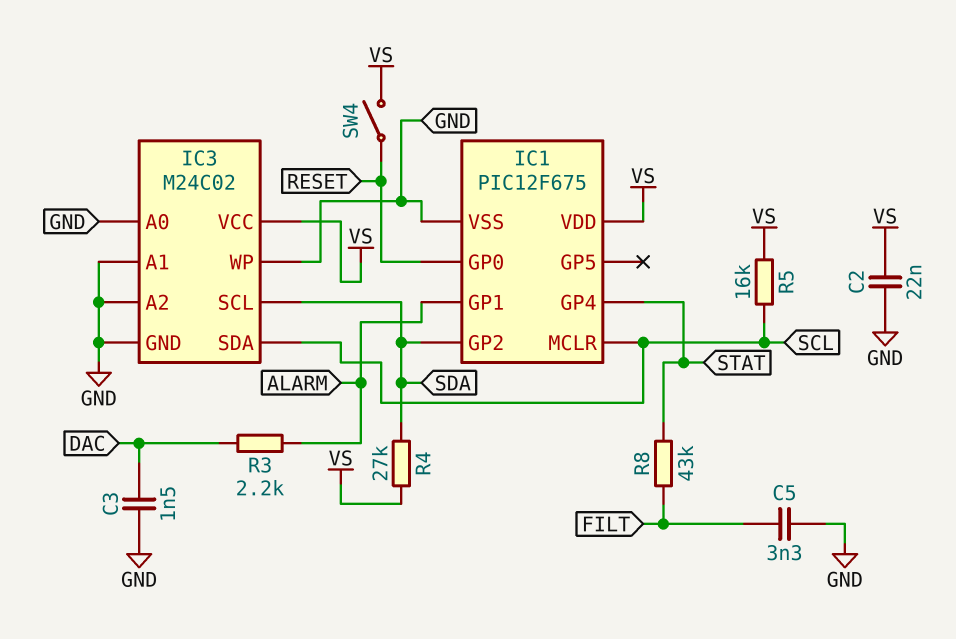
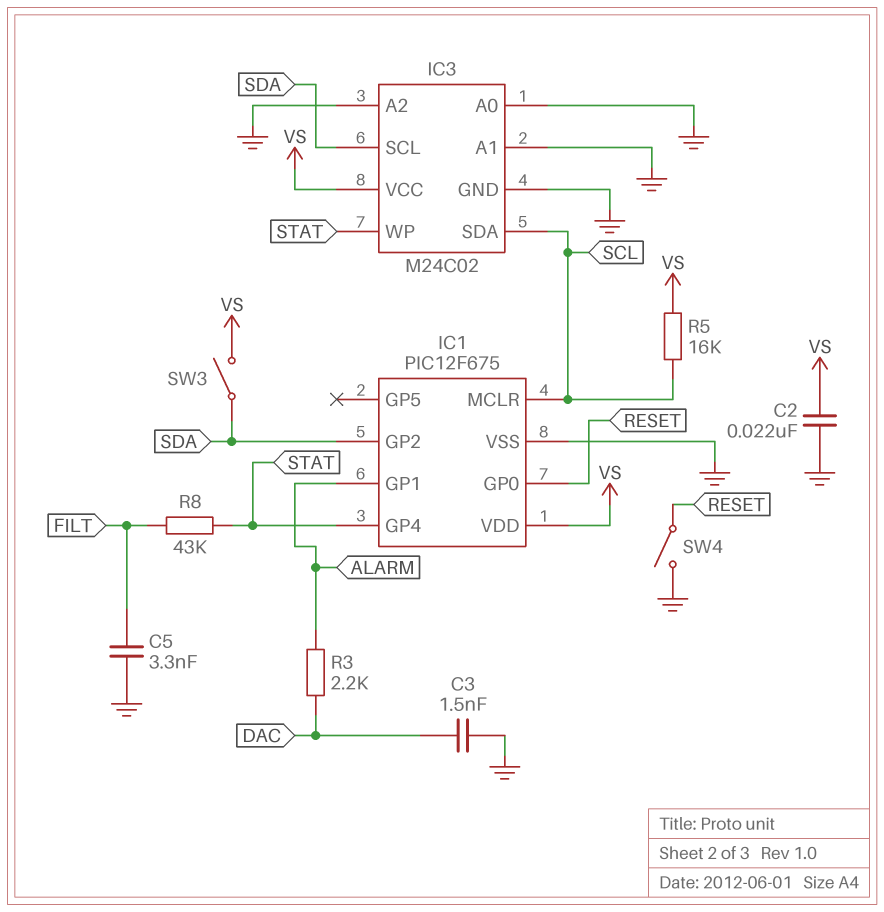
IC3 pin WP: GND -> STAT
R4: 27k (SDA, VS) -> none
SW3: none -> switch (SDA, VS)
SW4: switch (RESET, VS) -> switch (GND, RESET)

